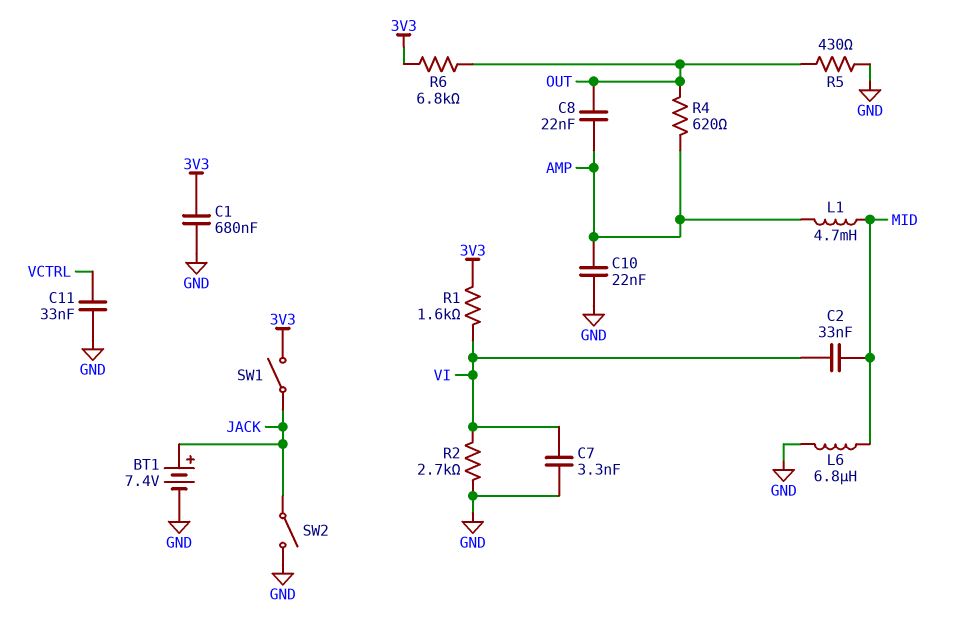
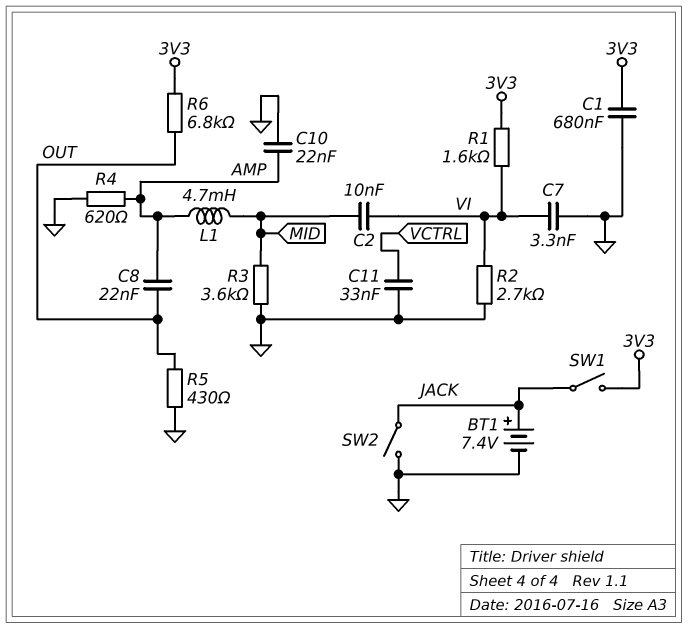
C2: 33nF (MID, VI) -> 10nF (MID, VI)
L6: 6.8uH (GND, MID) -> none
R3: none -> 3.6k (GND, MID)
R4: 620 (AMP, OUT) -> 620 (AMP, GND)

